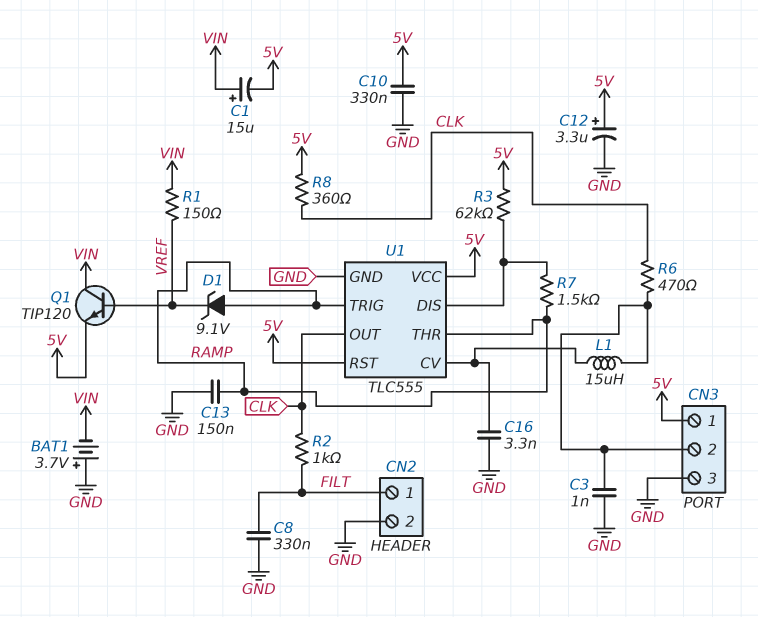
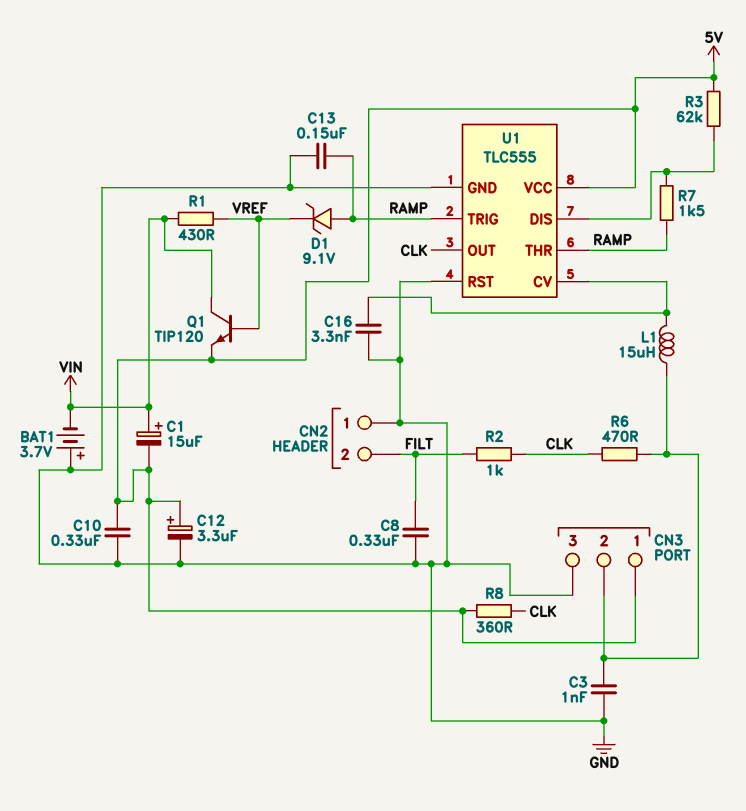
CN2 pin 1: FILT -> GND
CN2 pin 2: GND -> FILT
R1: 150 (VIN, VREF) -> 430 (VIN, VREF)
U1 pin RST: 5V -> GND

